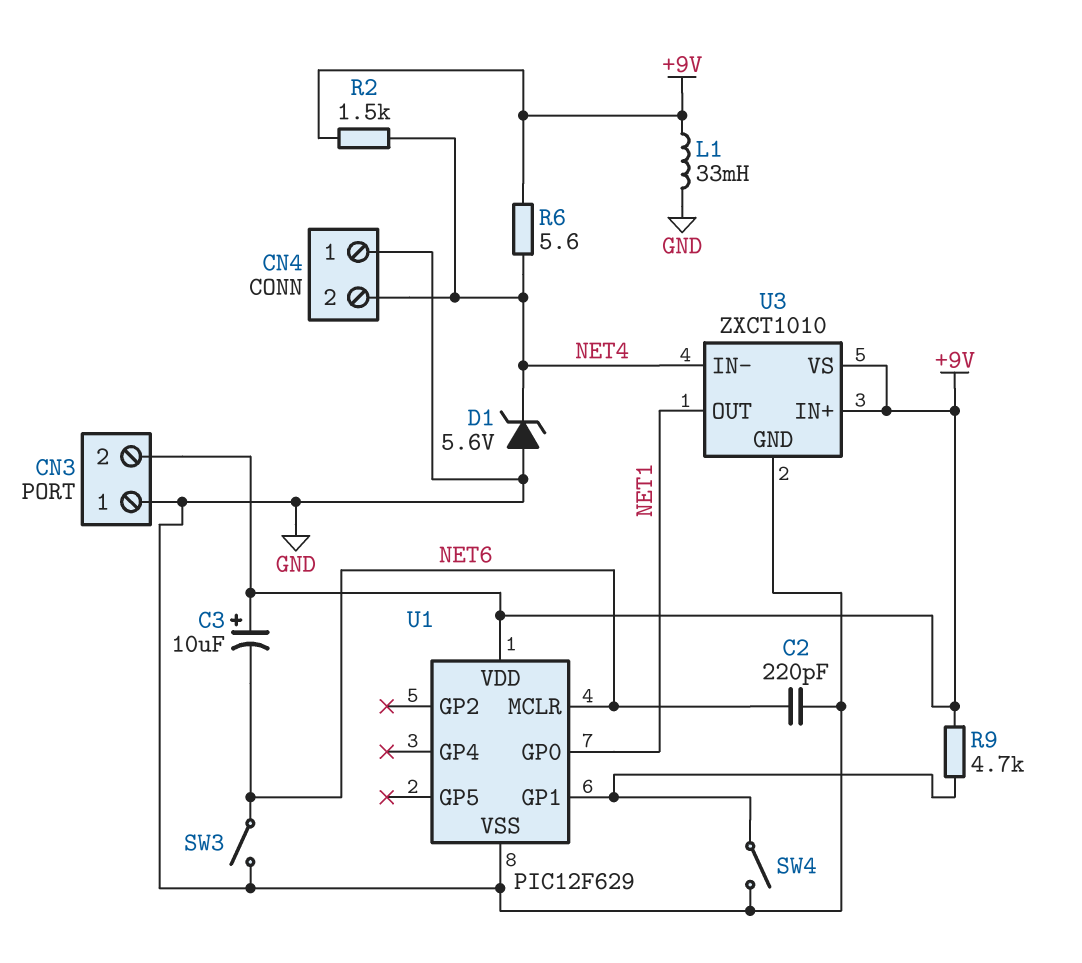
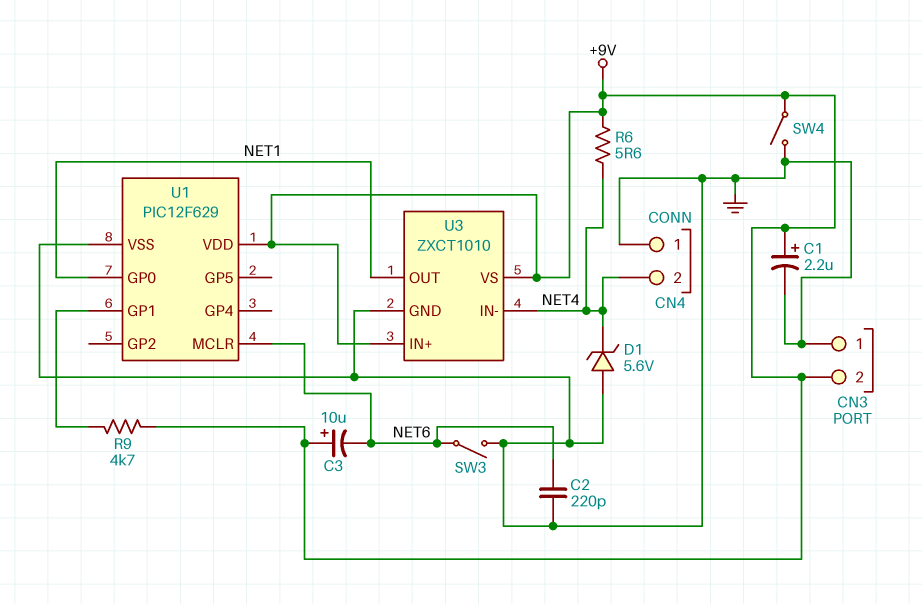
C1: none -> 2.2uF (plus +9V, minus GND)
L1: 33mH (+9V, GND) -> none
R2: 1.5k (+9V, NET4) -> none
SW4: switch (GND, U1/GP1) -> switch (+9V, GND)

